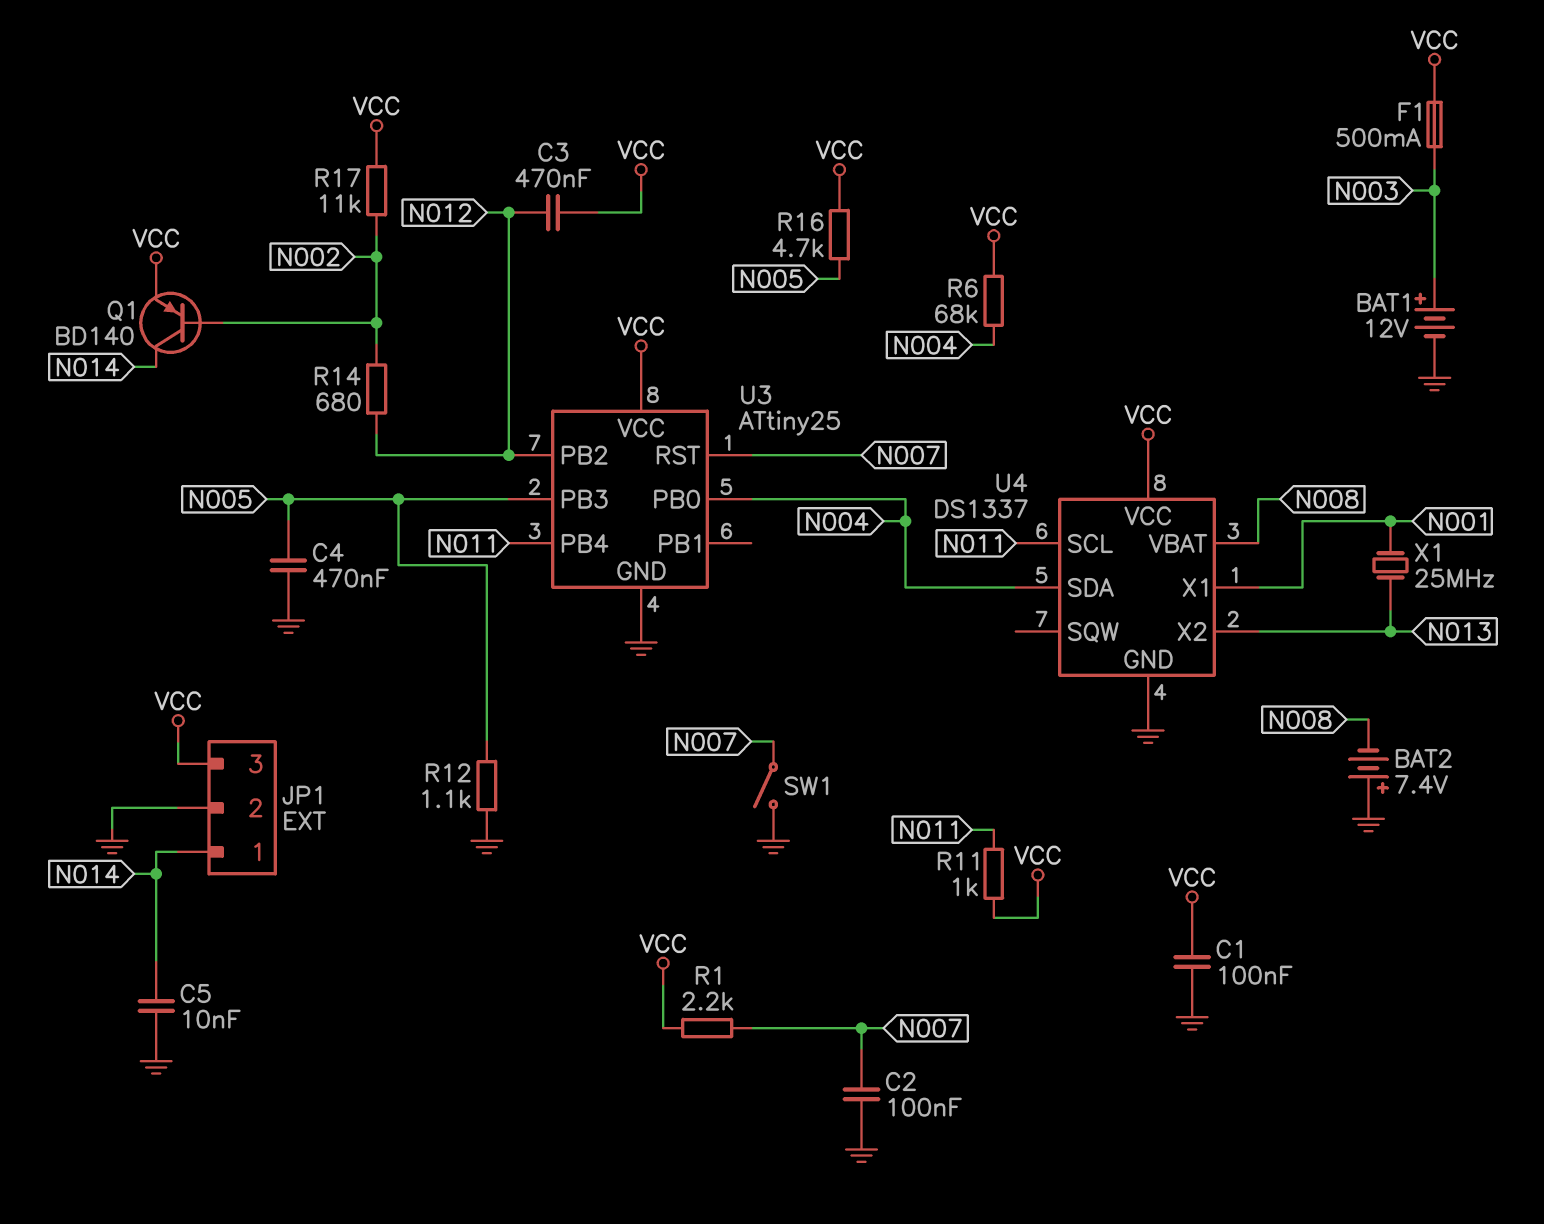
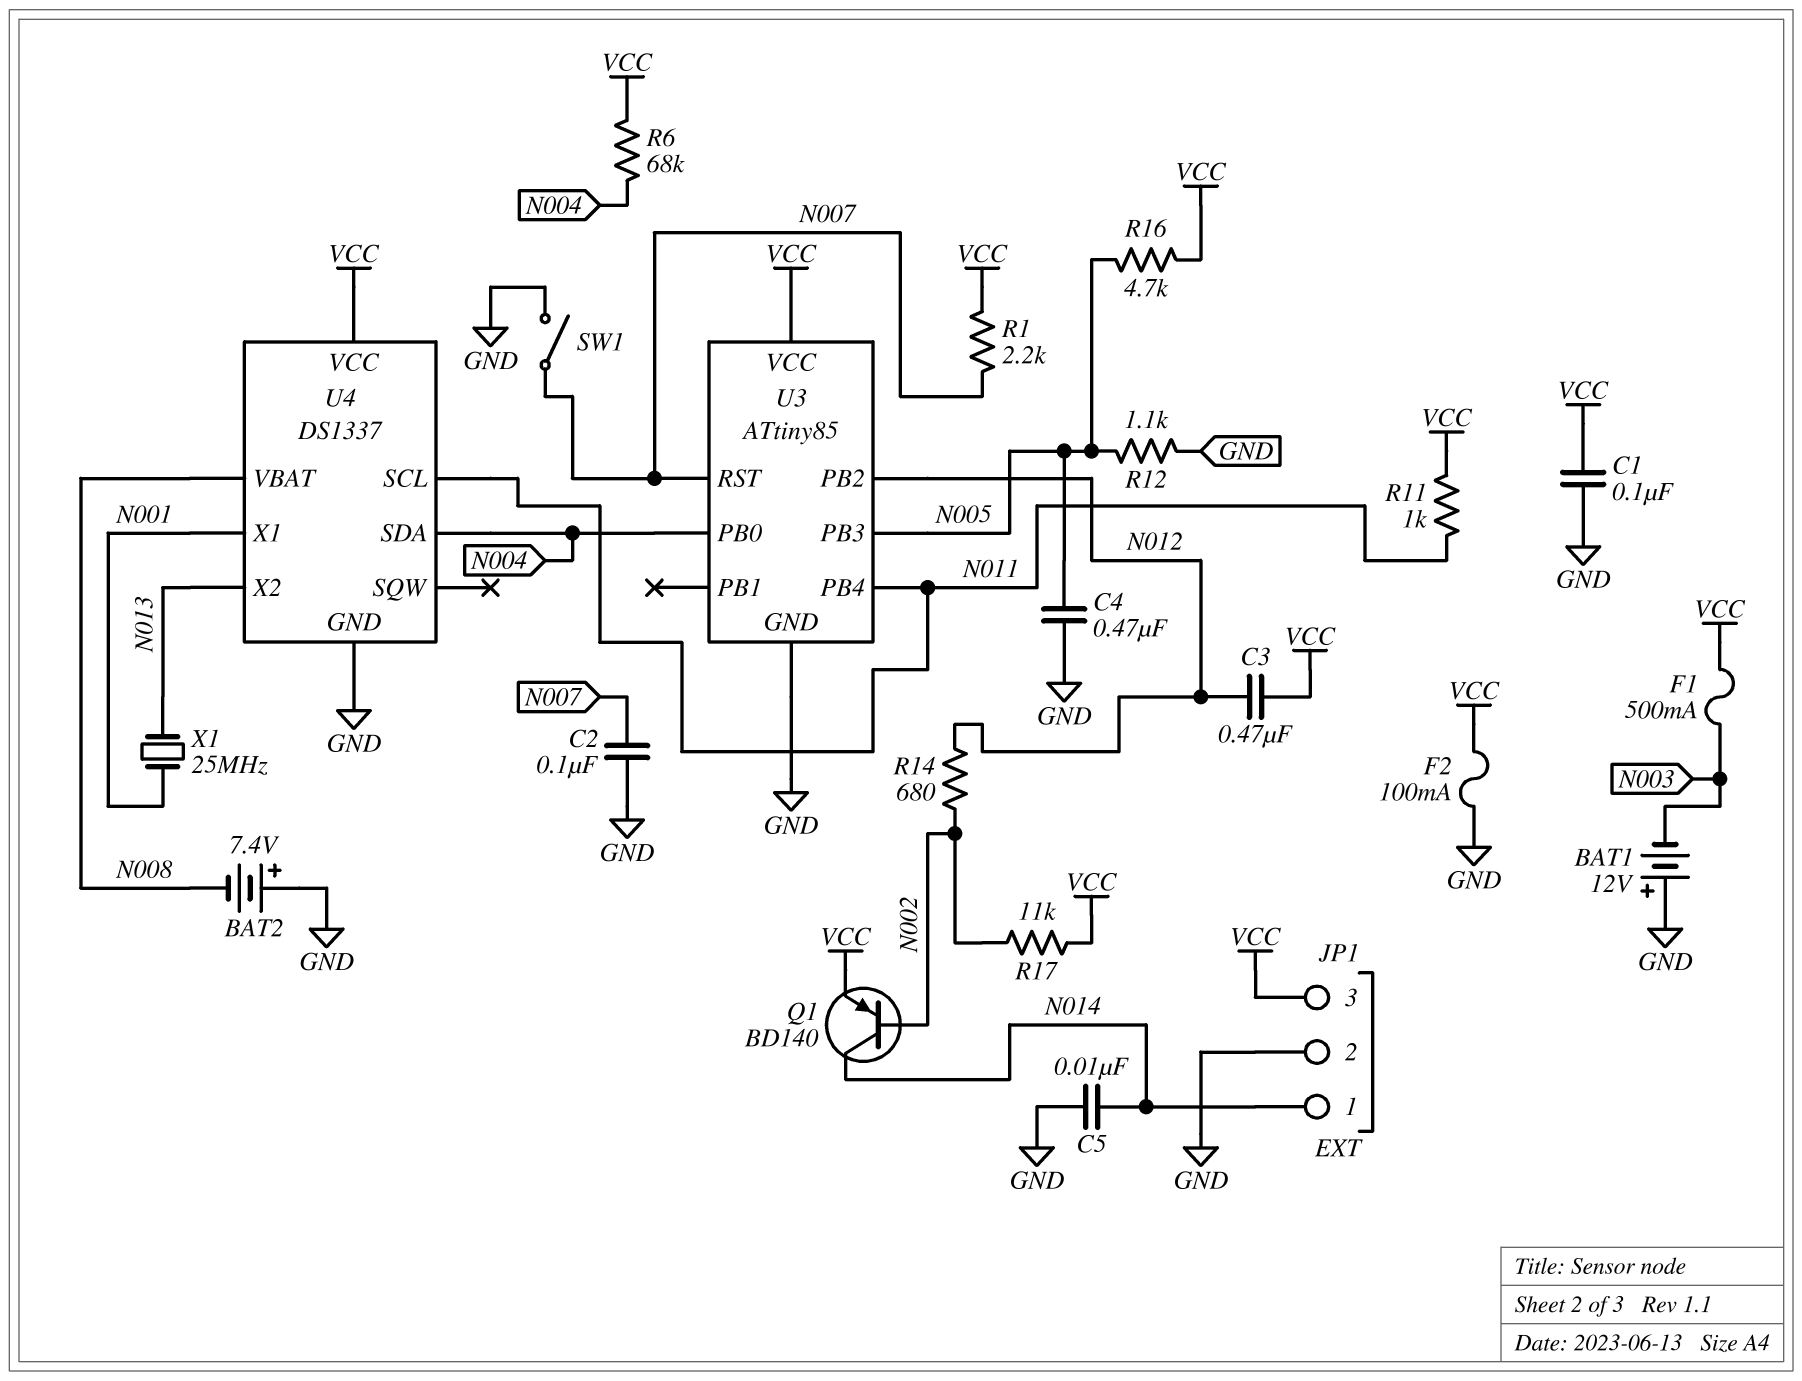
BAT1: 12V (plus N003, minus GND) -> 12V (plus GND, minus N003)
F2: none -> 100mA (GND, VCC)
U3: ATtiny25 -> ATtiny85

